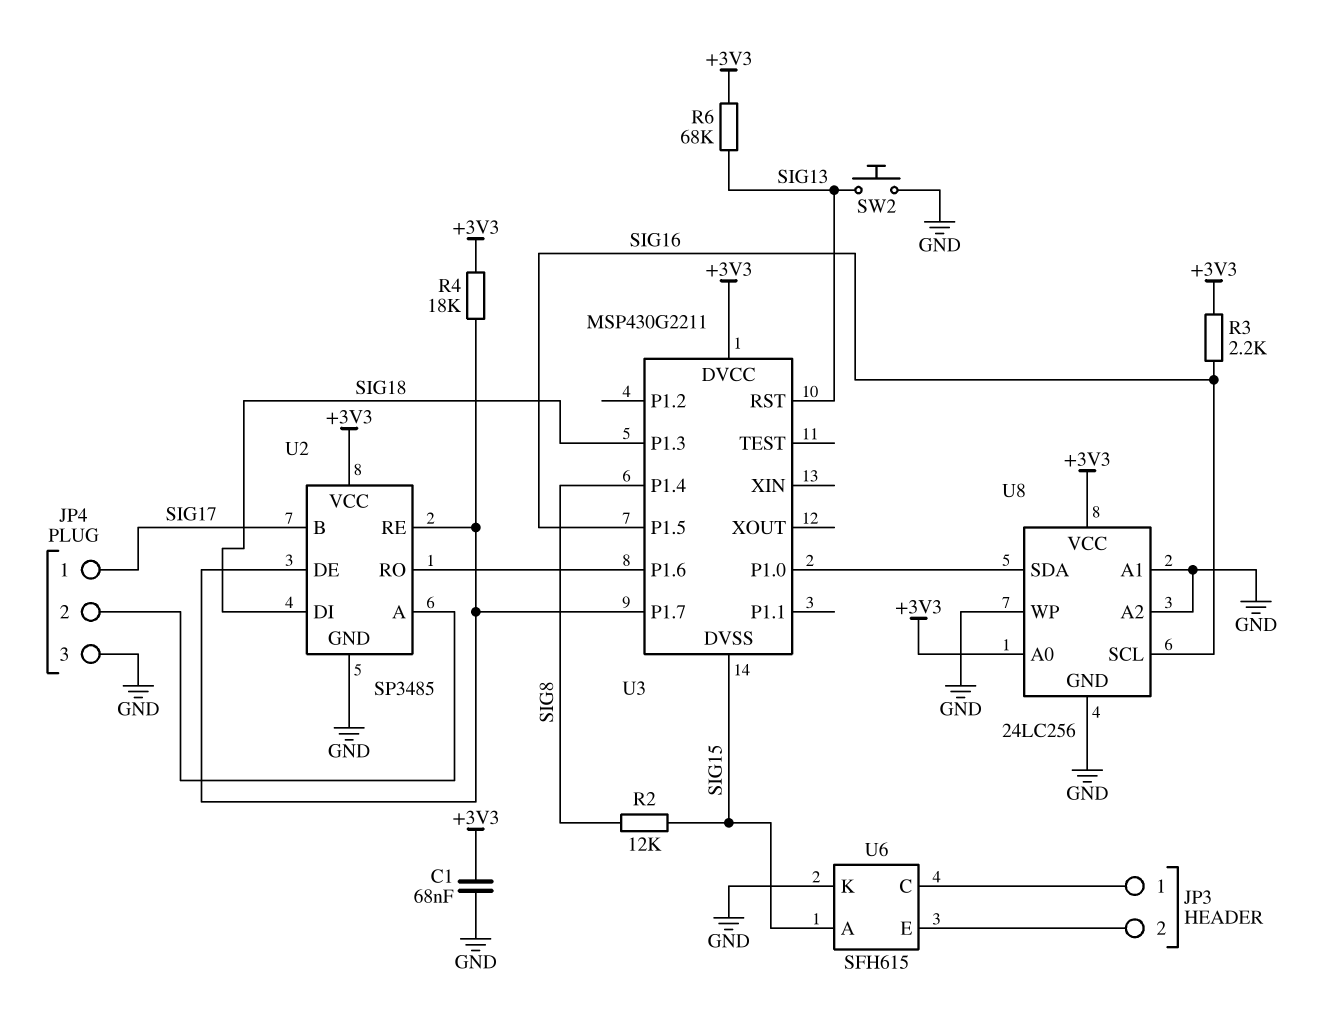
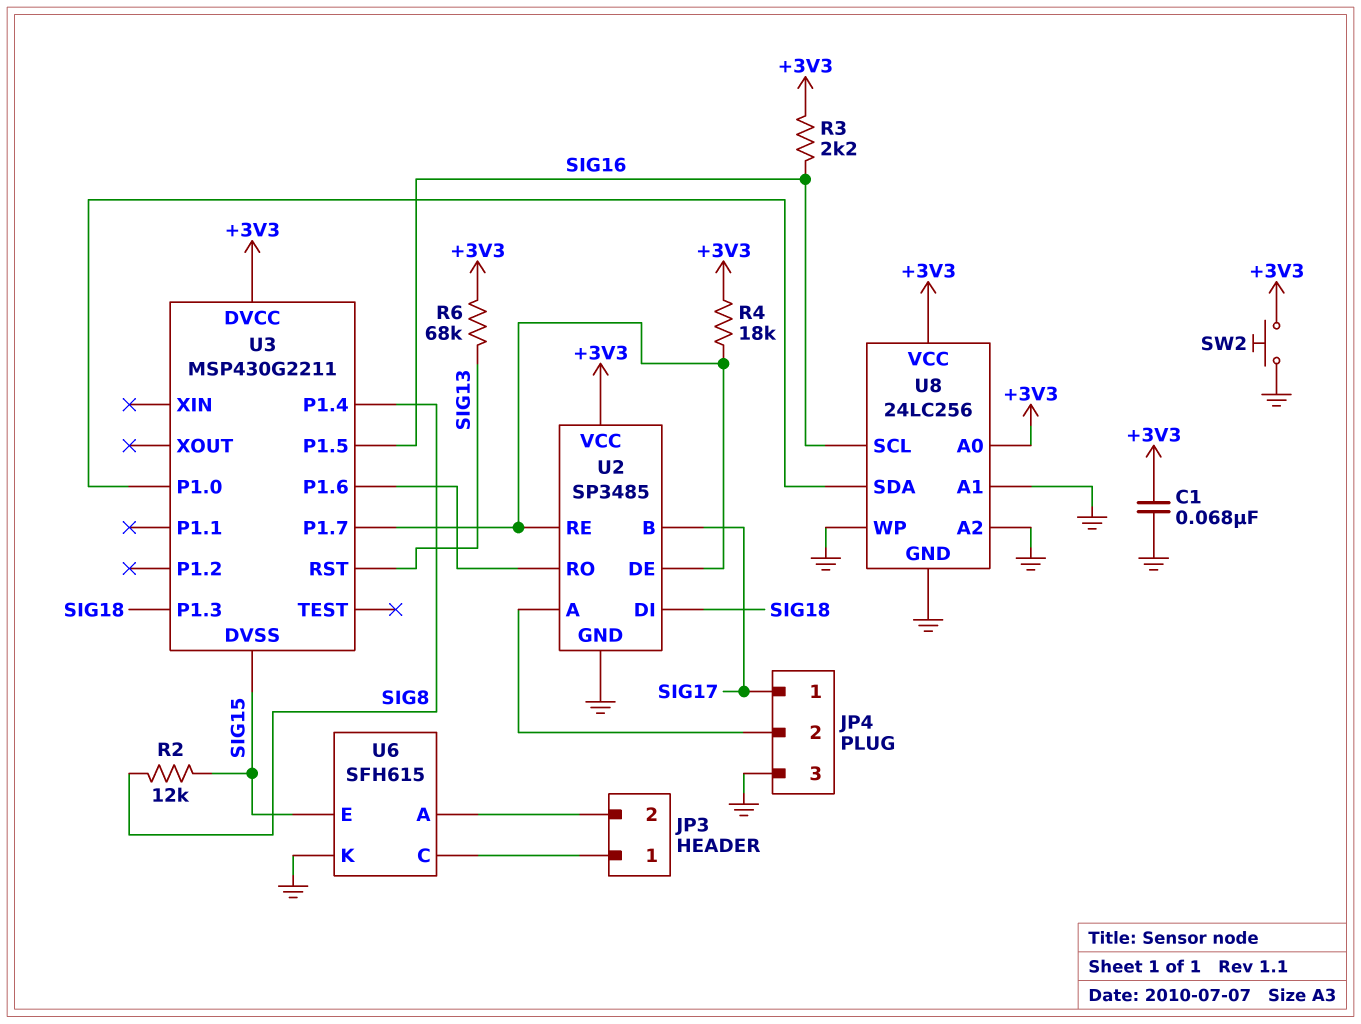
SW2: button (GND, SIG13) -> button (+3V3, GND)
U6 pin A: SIG15 -> JP3/2
U6 pin E: JP3/2 -> SIG15

